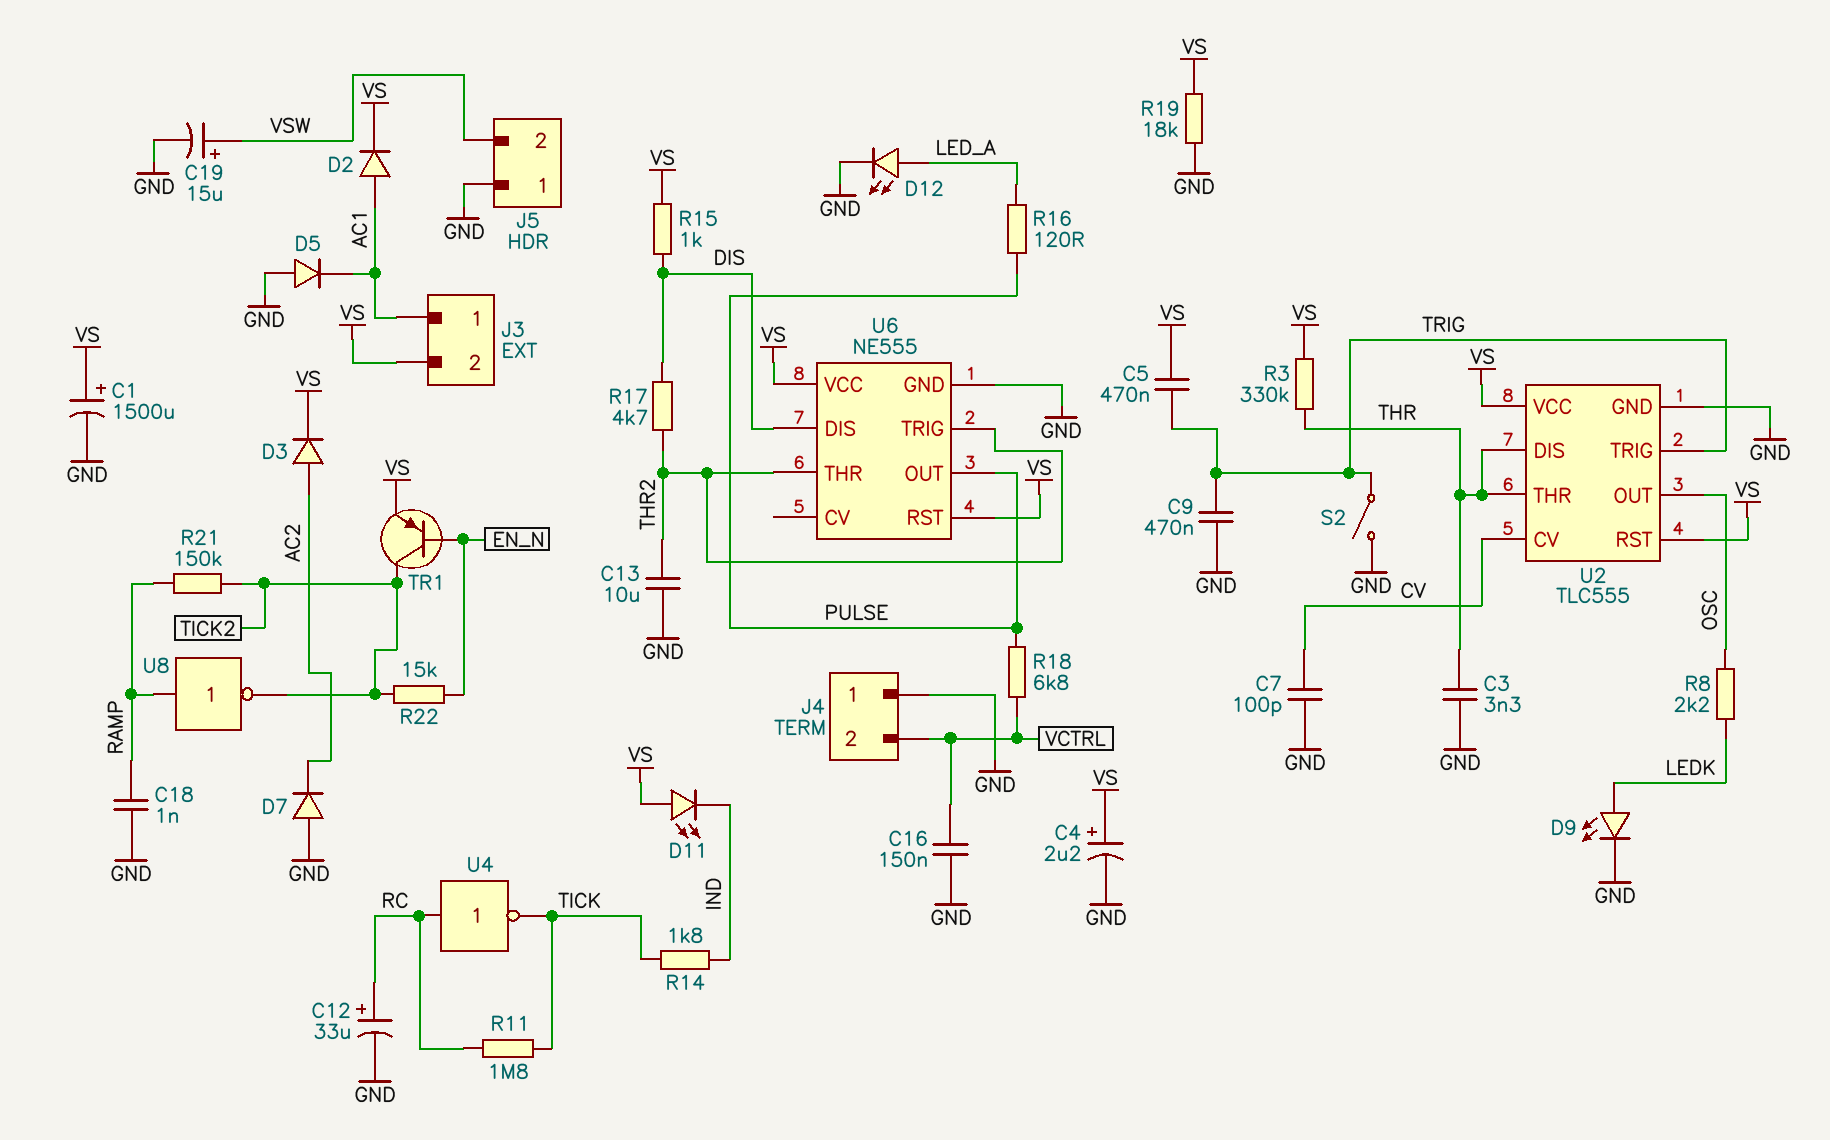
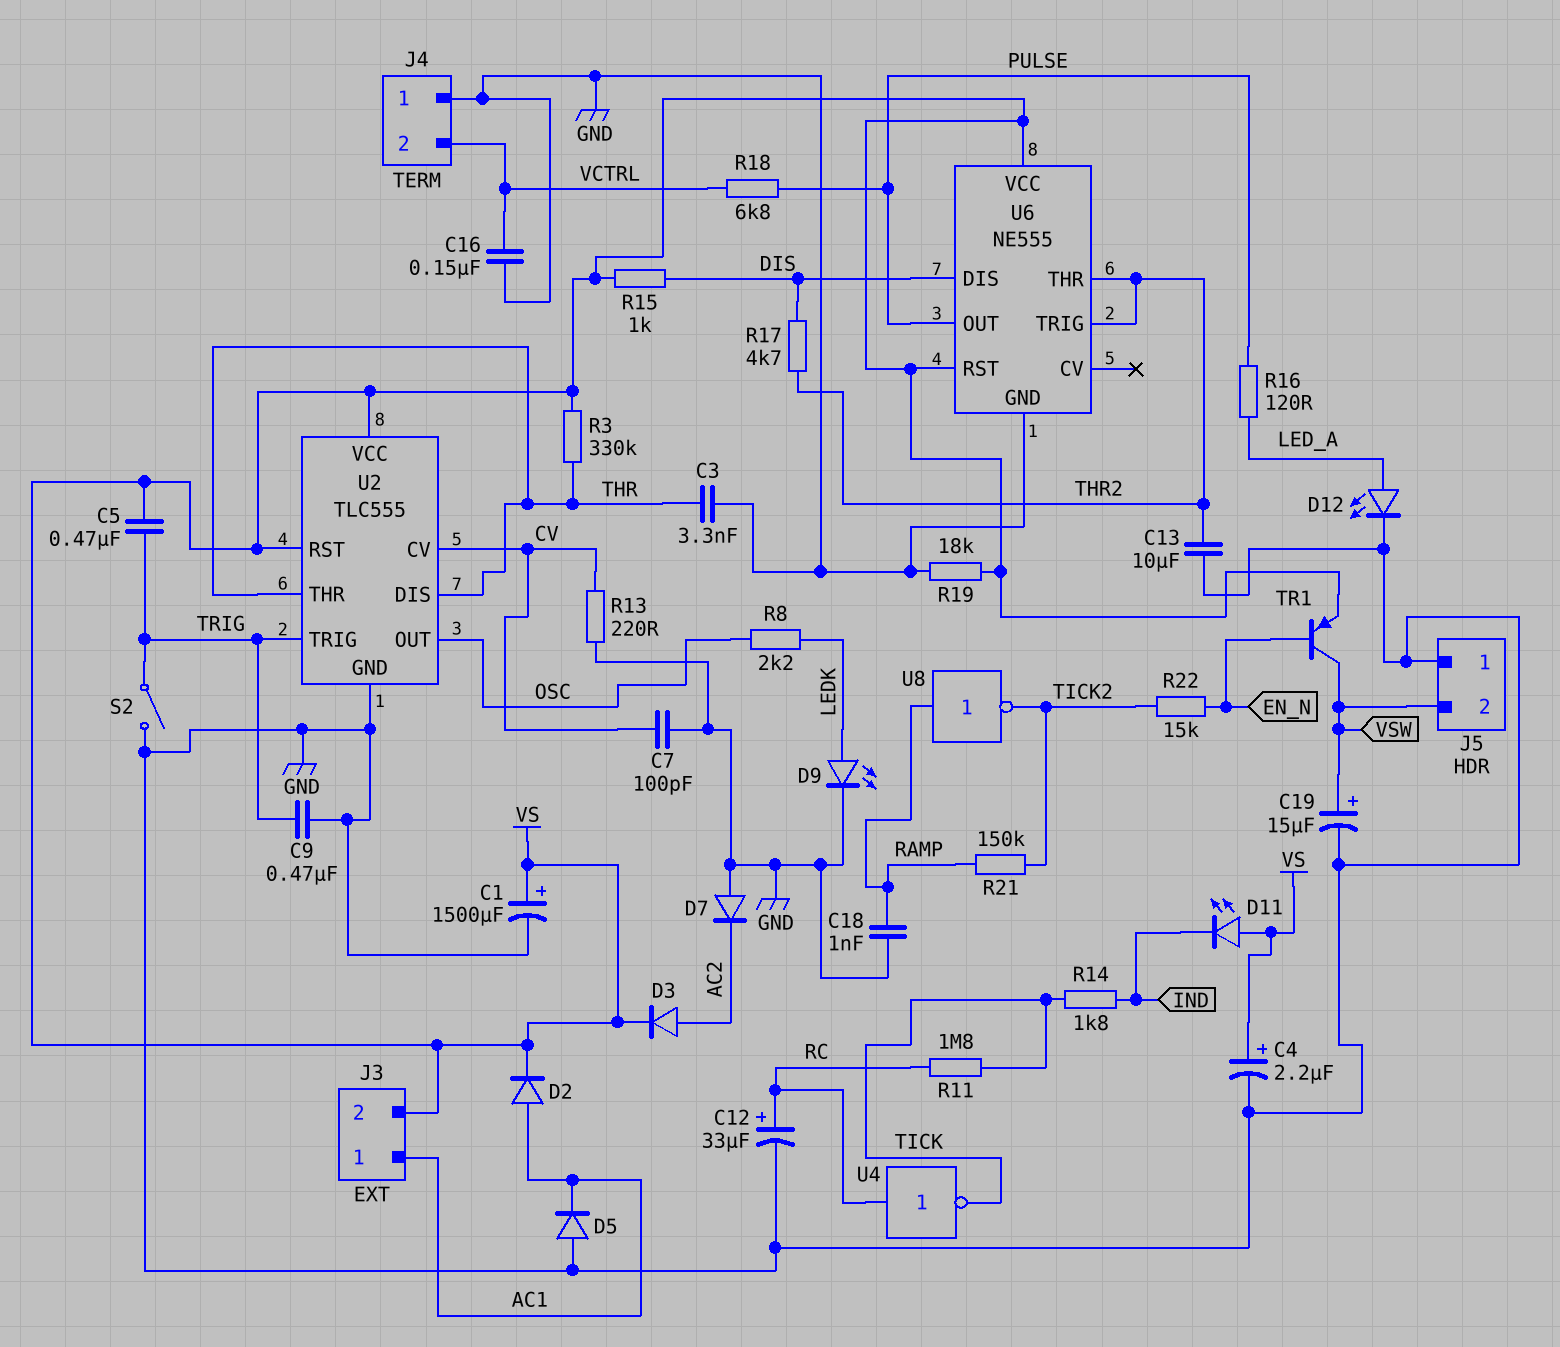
R13: none -> 220 (CV, GND)
TR1: PNP (B EN_N, C TICK2, E VS) -> PNP (B EN_N, C VSW, E VS)

